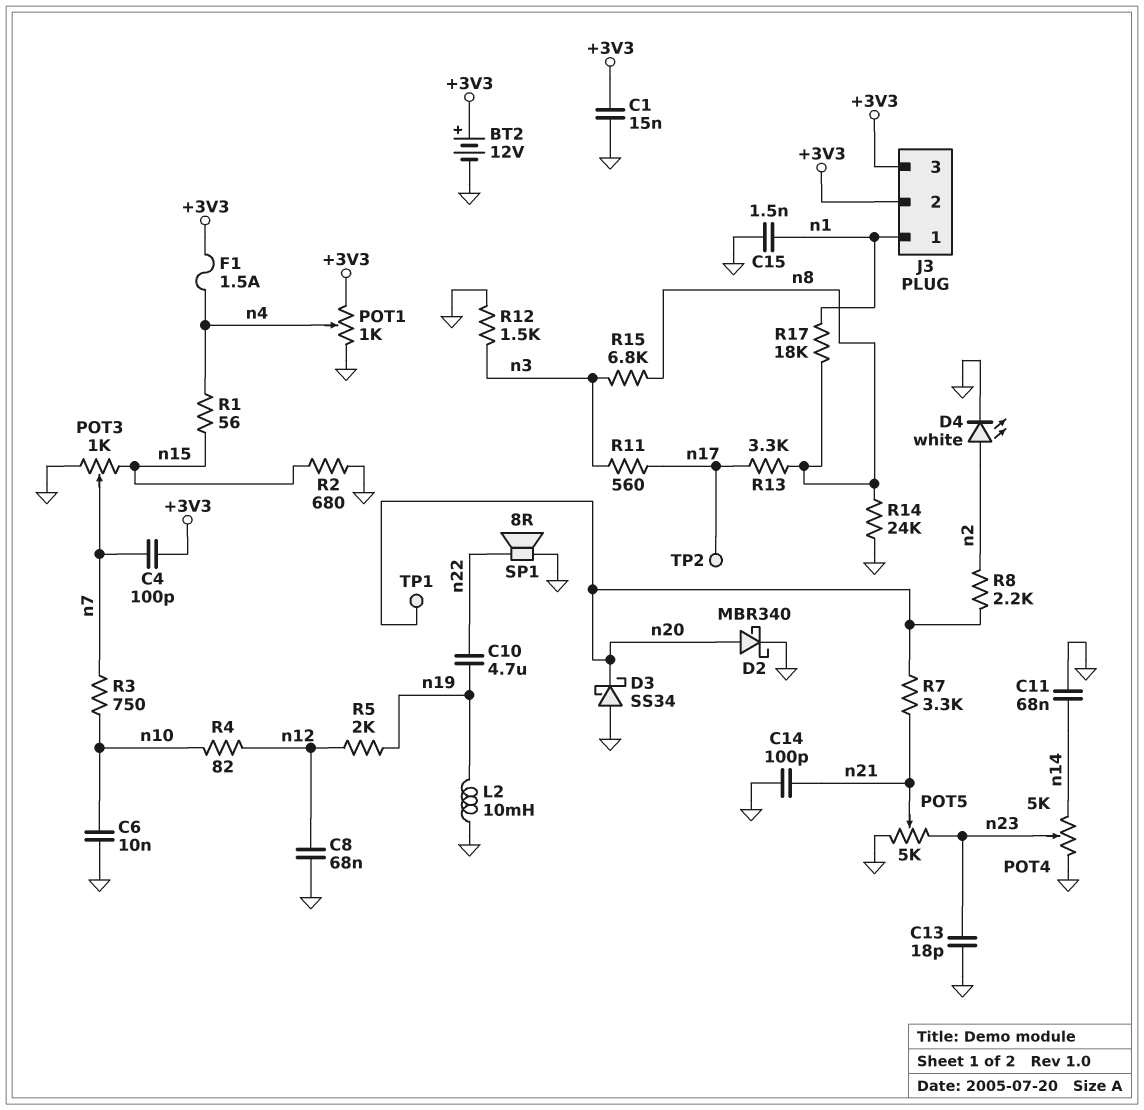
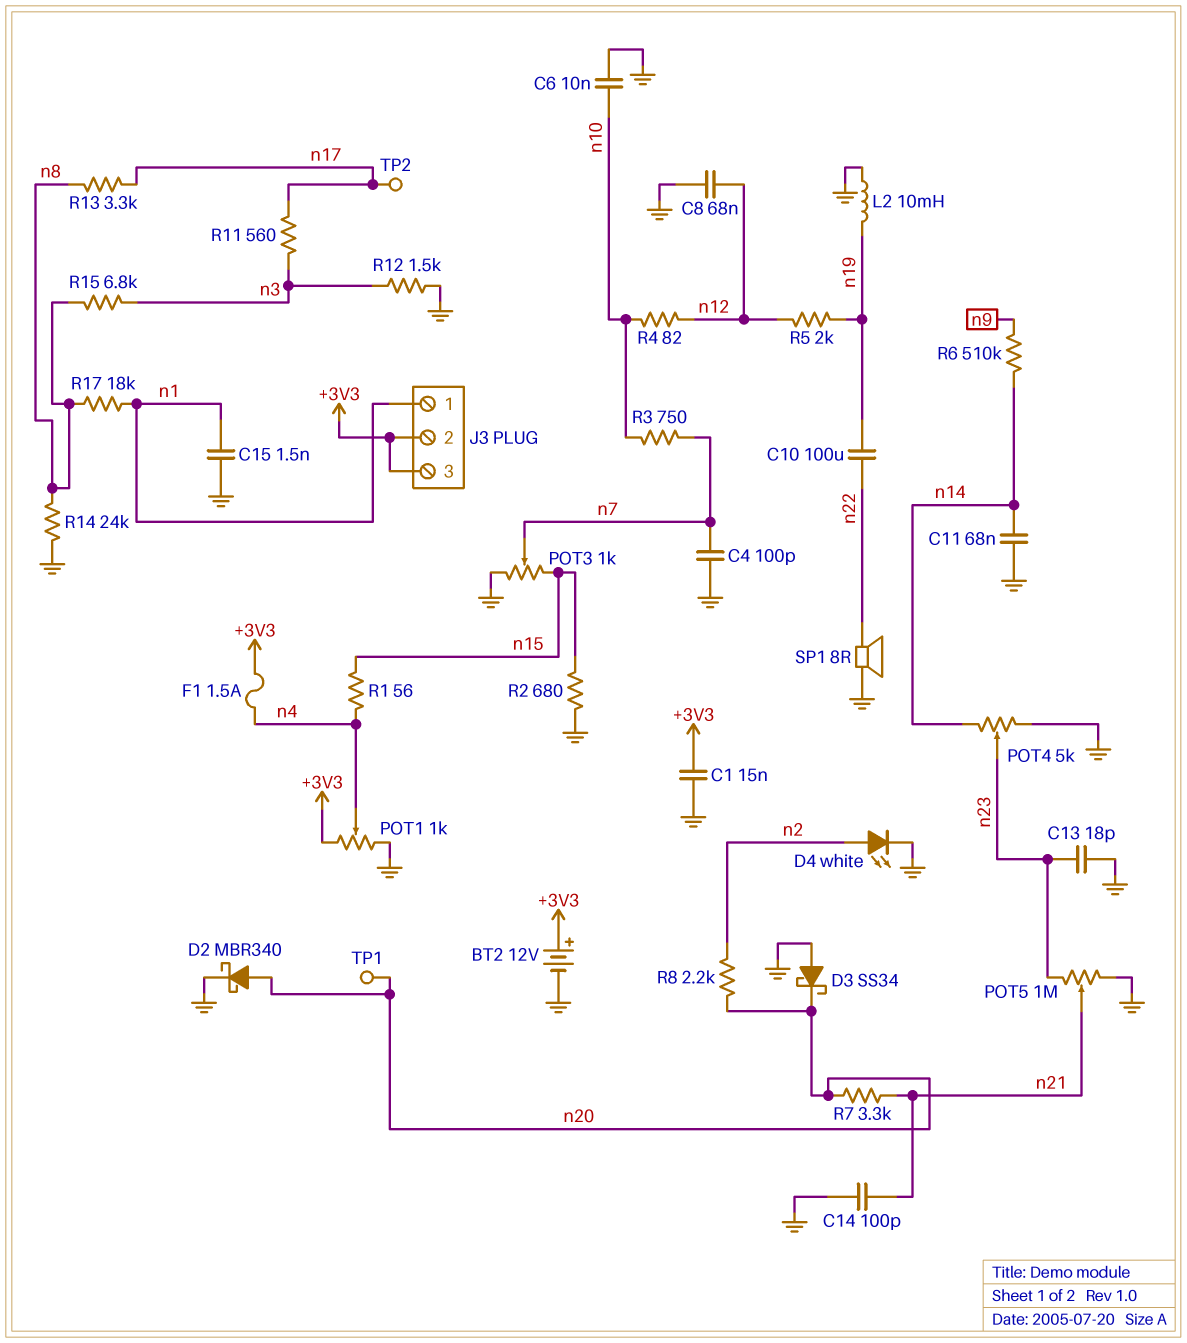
C4: 100pF (+3V3, n7) -> 100pF (GND, n7)
C10: 4.7uF (n19, n22) -> 100uF (n19, n22)
POT5: 5k (GND, n23, wiper n21) -> 1M (GND, n23, wiper n21)
R6: none -> 510k (n9, n14)

